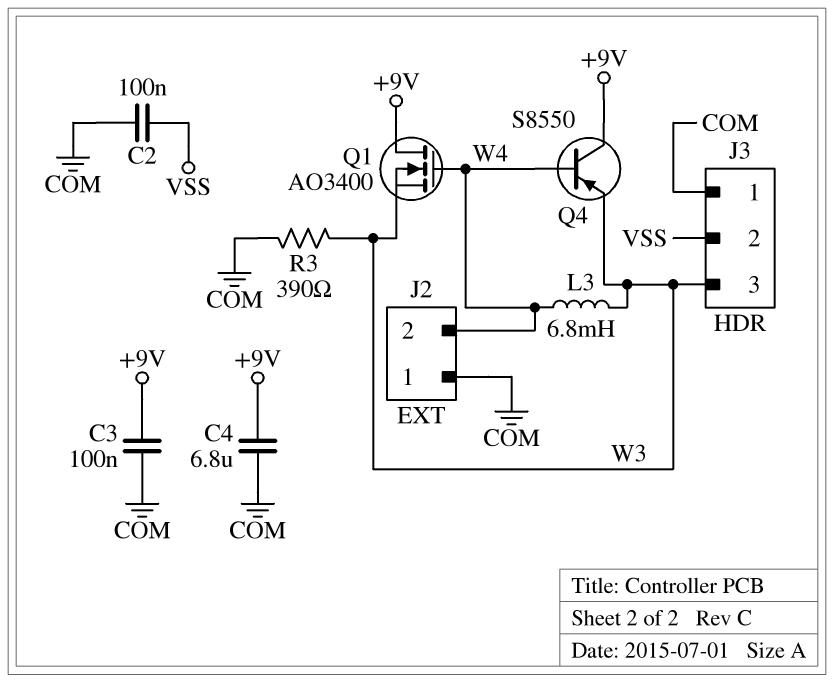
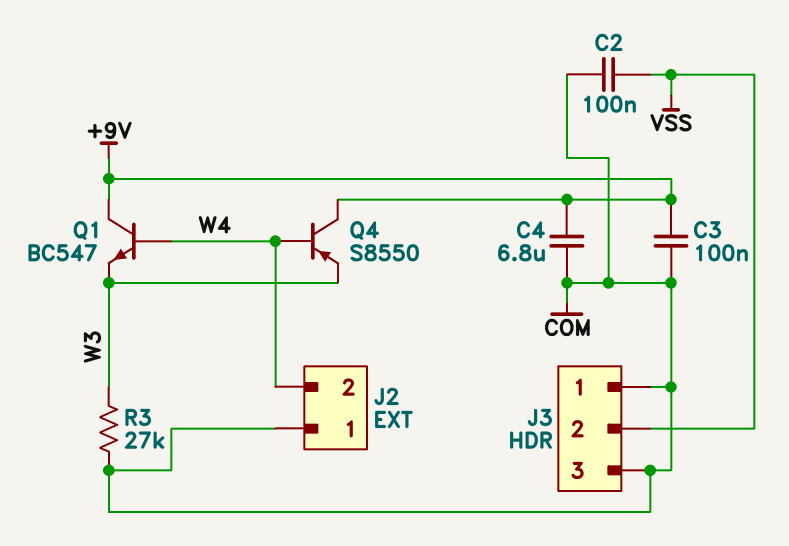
J3 pin 3: W3 -> COM
L3: 6.8mH (W3, W4) -> none
Q1: NMOS AO3400 (G W4, D +9V, S W3) -> NPN BC547 (B W4, C +9V, E W3)
R3: 390 (COM, W3) -> 27k (COM, W3)

